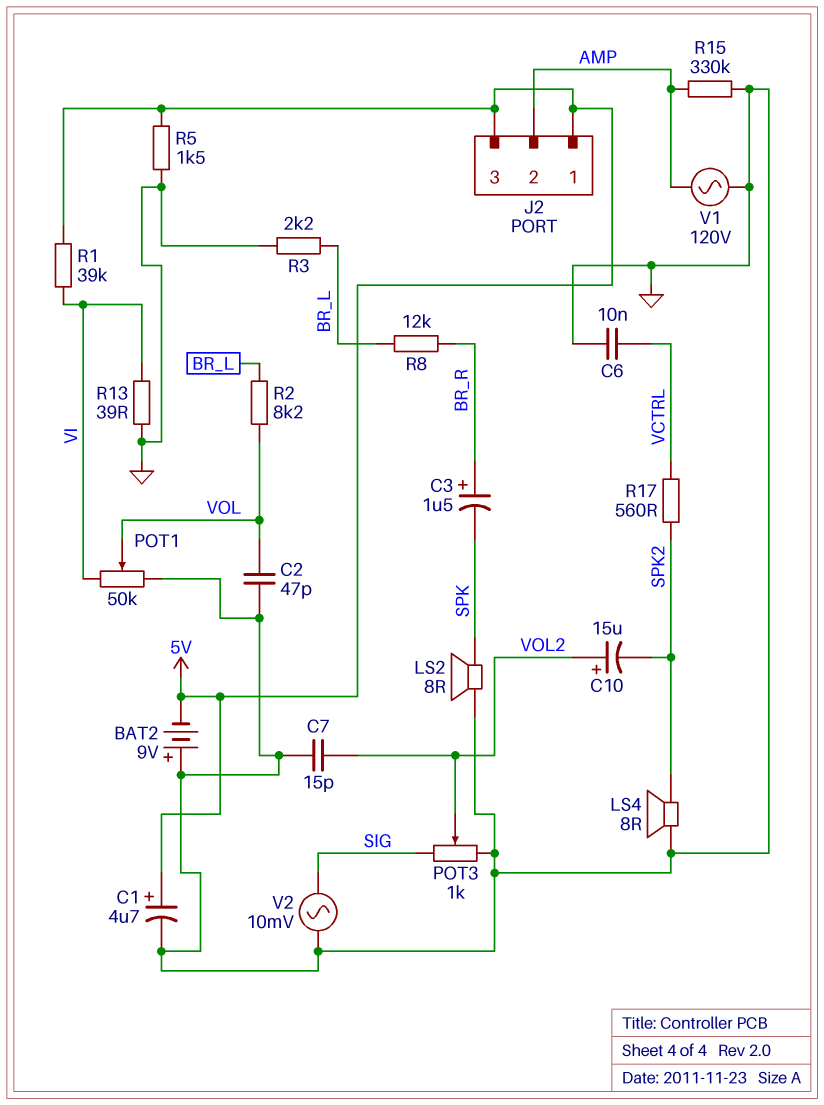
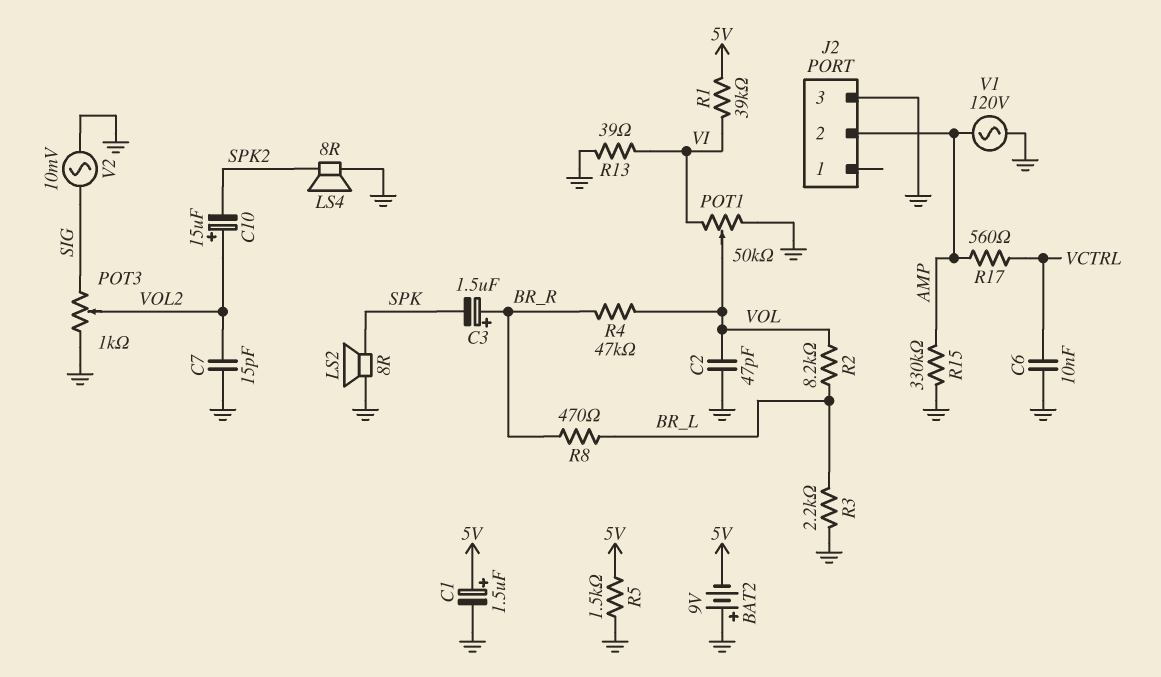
C1: 4.7uF (plus 5V, minus GND) -> 1.5uF (plus 5V, minus GND)
J2 pin 1: 5V -> none
J2 pin 3: 5V -> GND
R4: none -> 47k (BR_R, VOL)
R8: 12k (BR_L, BR_R) -> 470 (BR_L, BR_R)
R17: 560 (SPK2, VCTRL) -> 560 (AMP, VCTRL)

